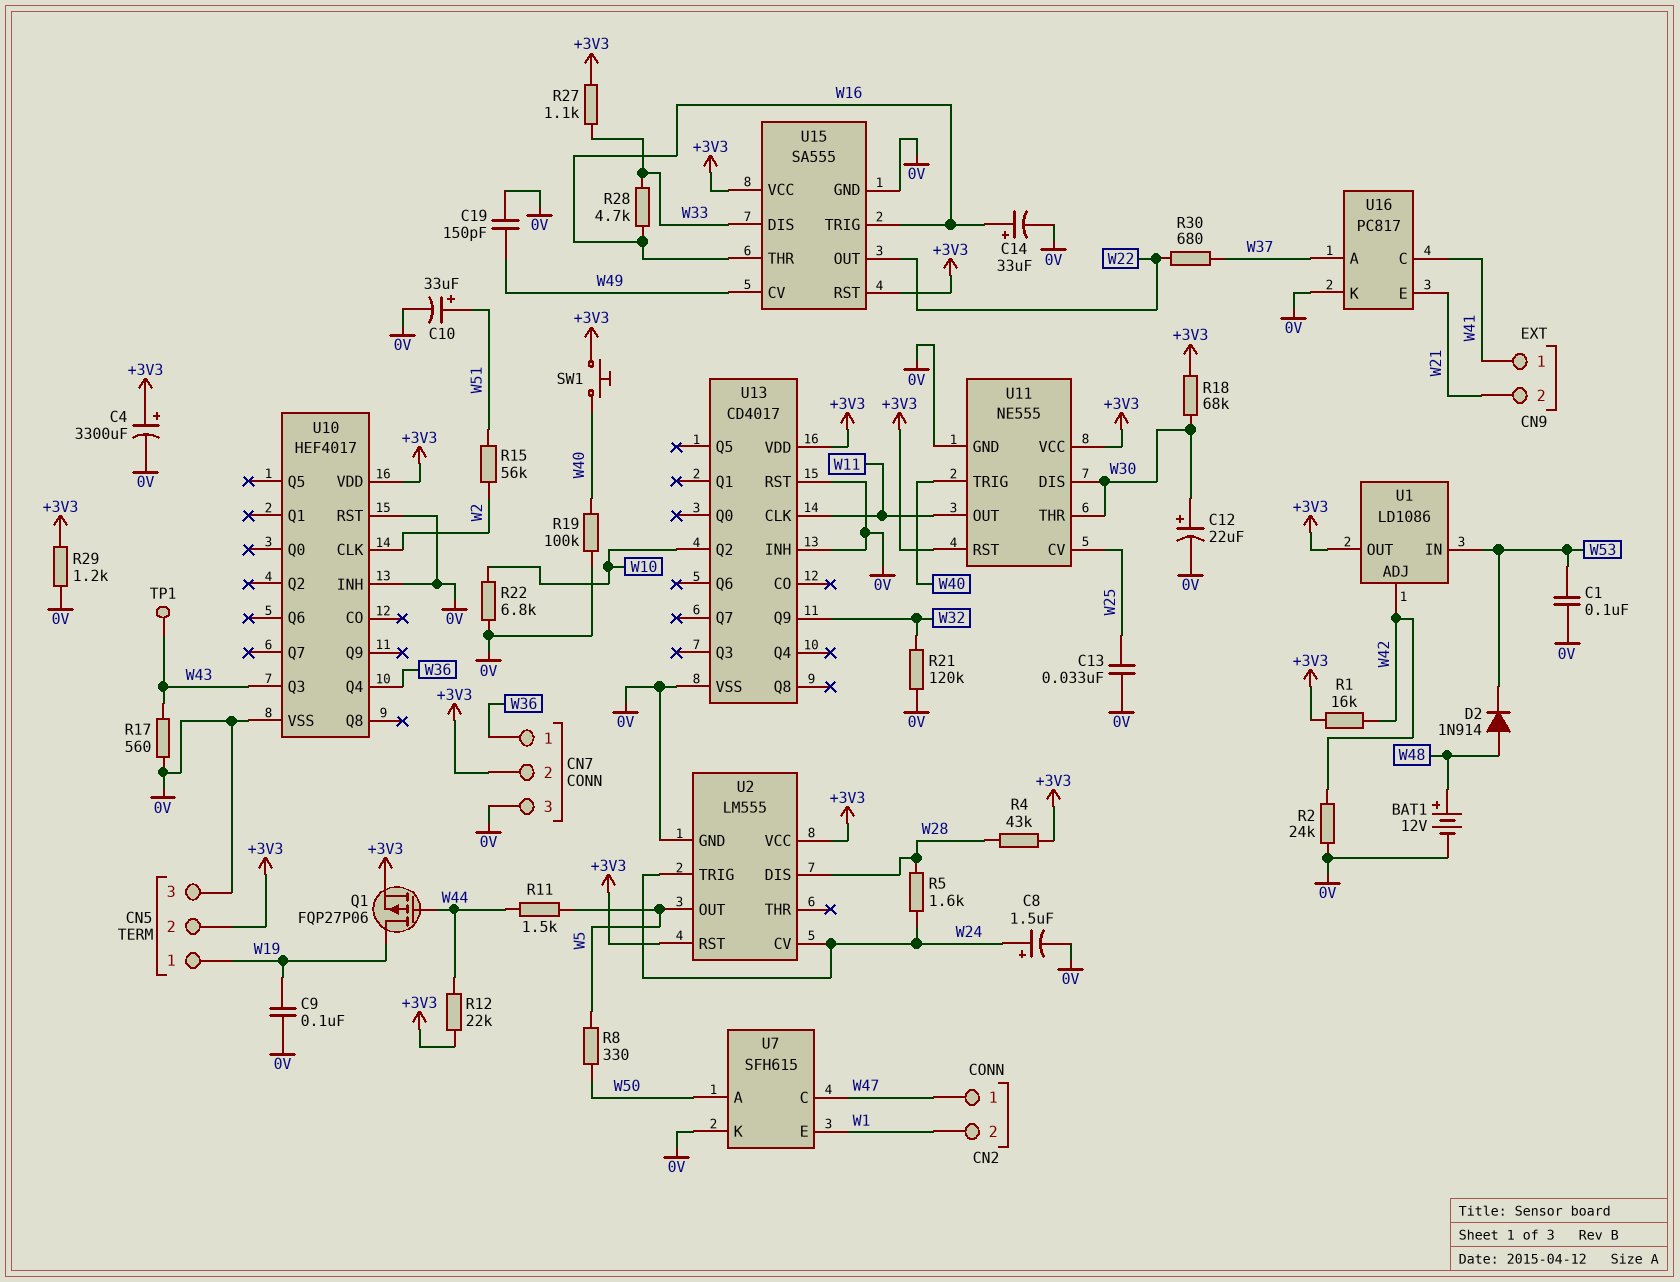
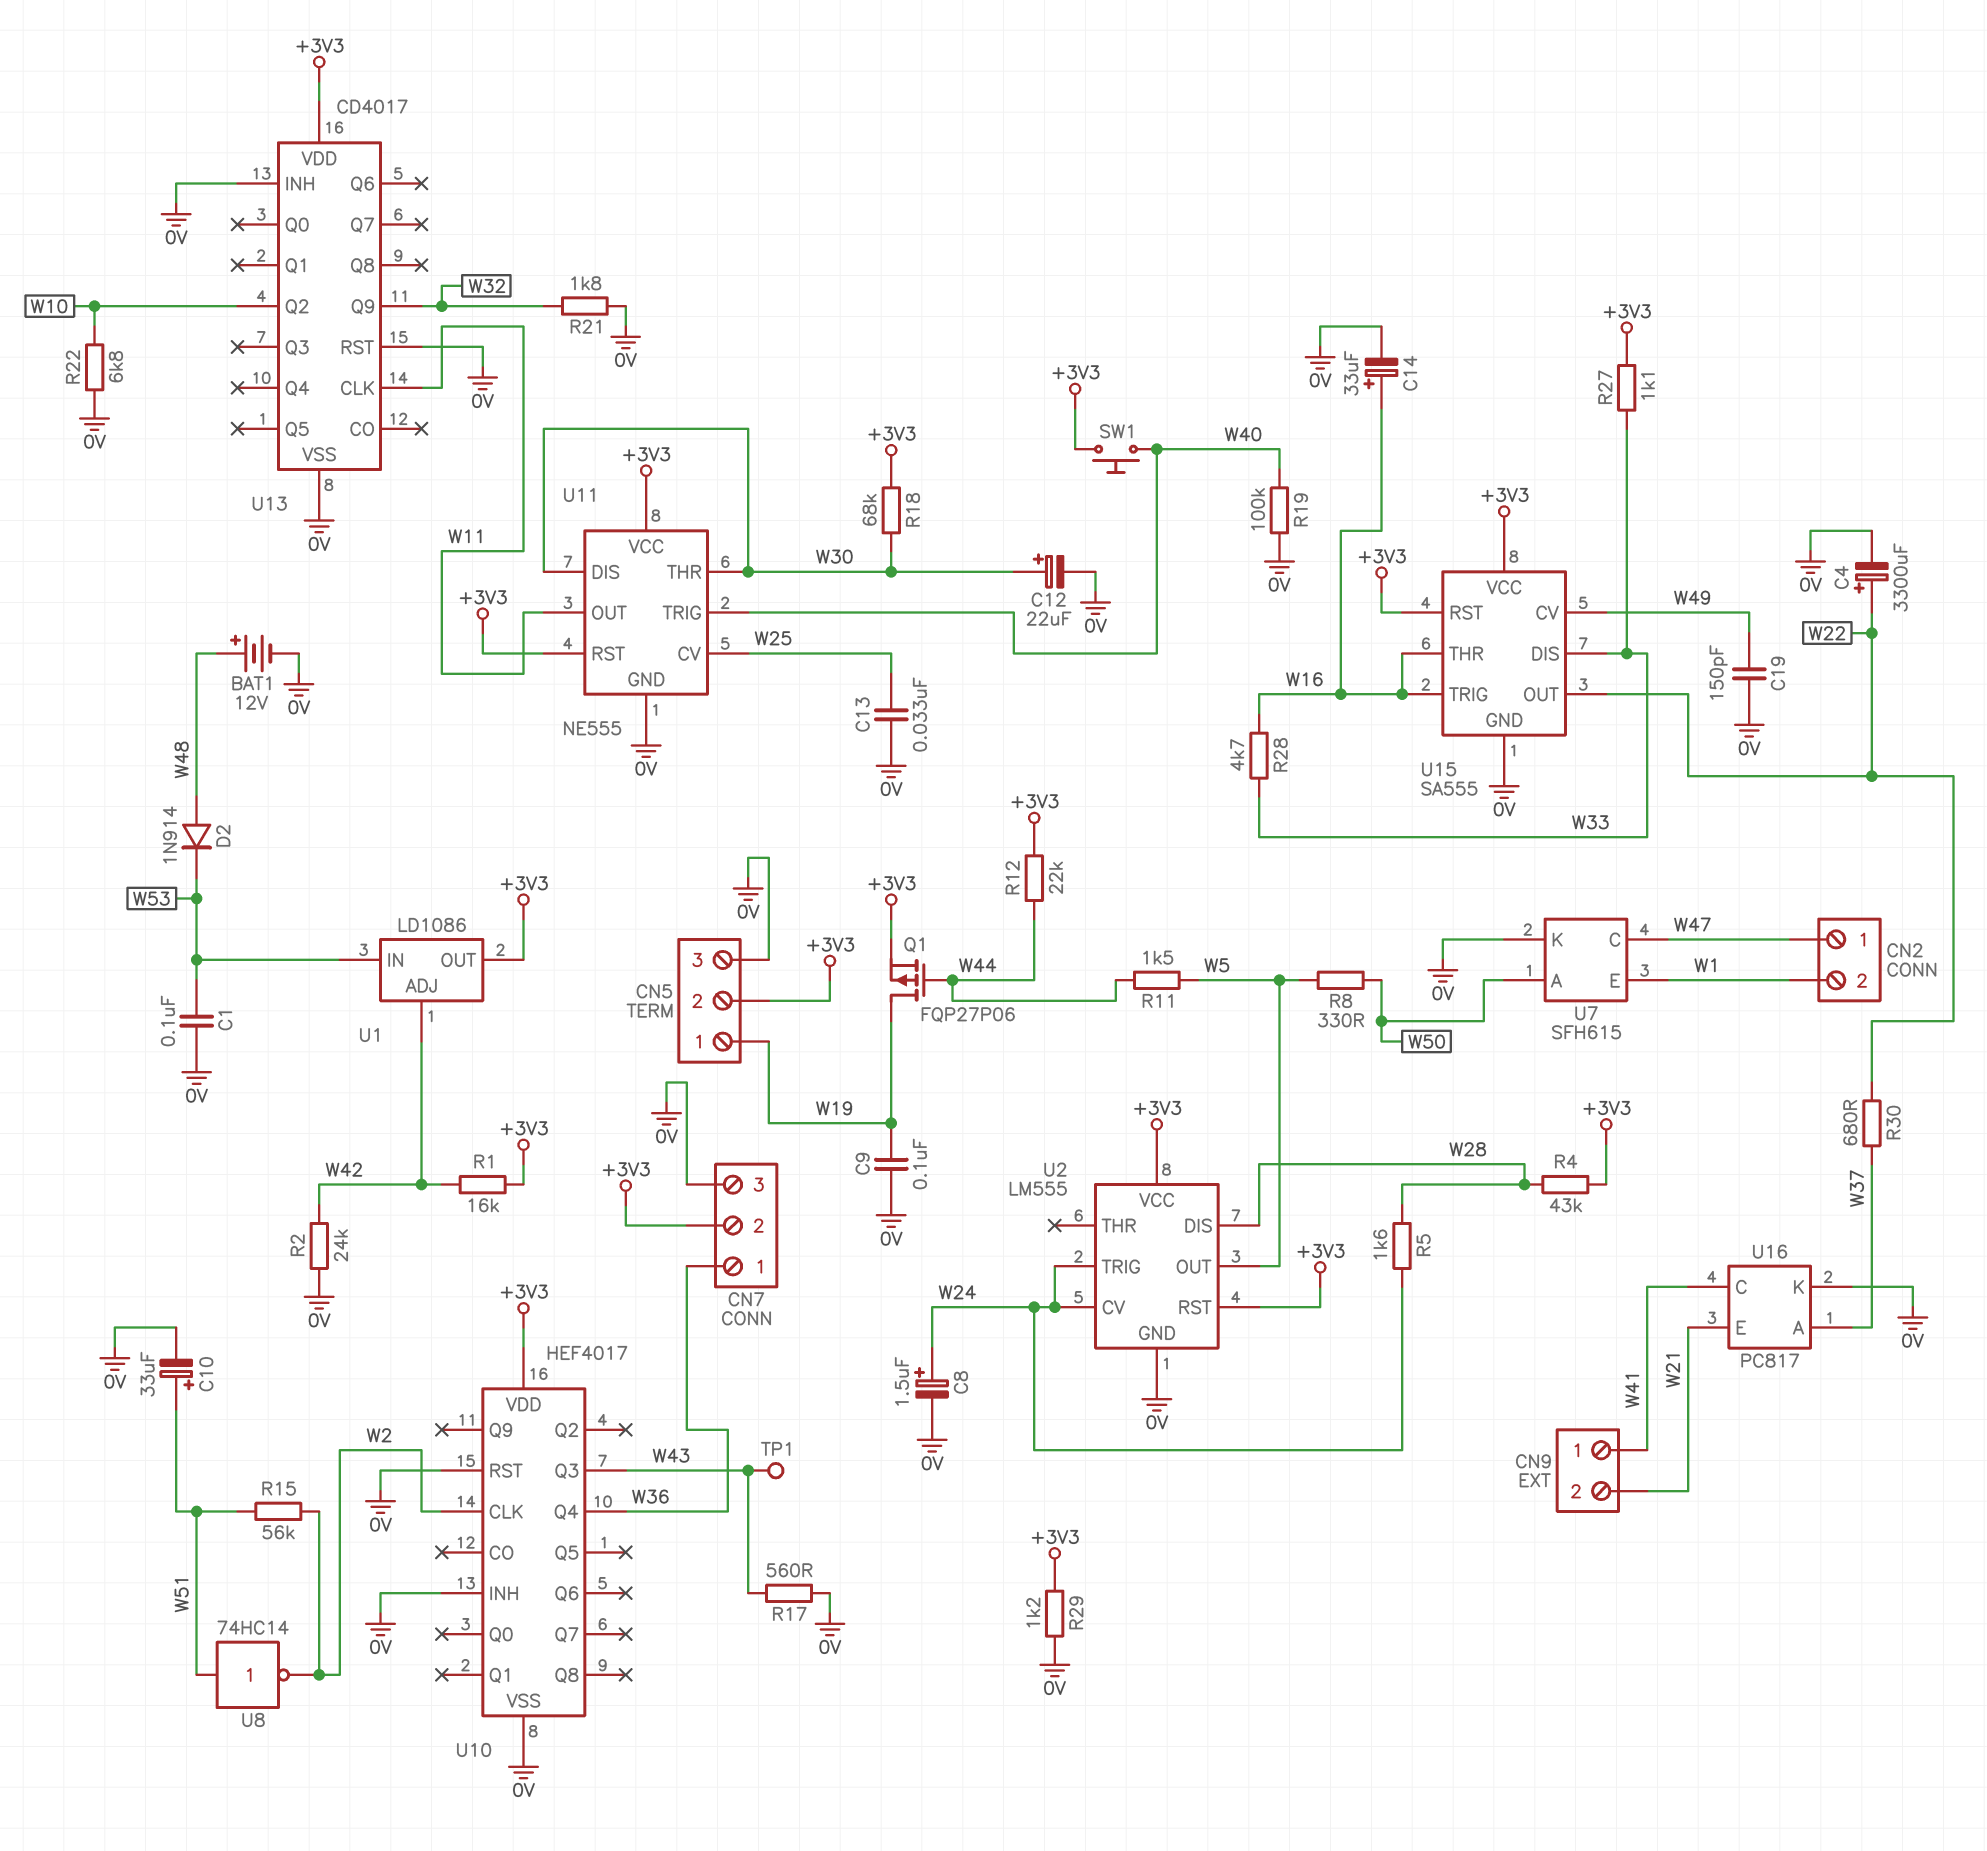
C4: 3300uF (plus +3V3, minus 0V) -> 3300uF (plus W22, minus 0V)
R21: 120k (0V, W32) -> 1.8k (0V, W32)
U8: none -> NOT 74HC14 (in W51, out W2)

